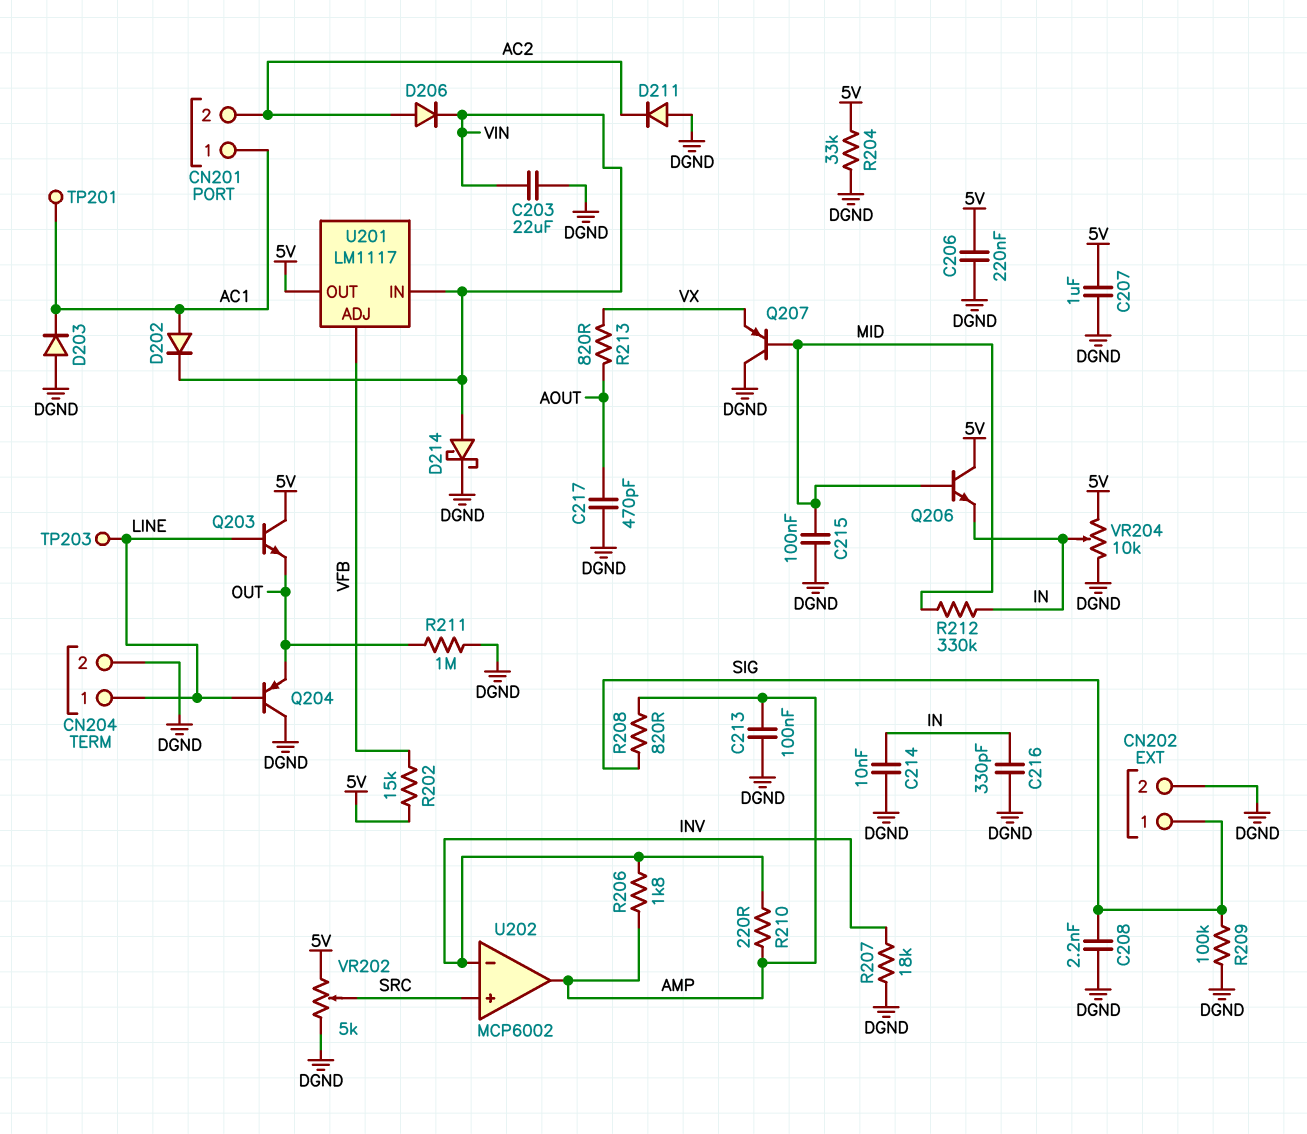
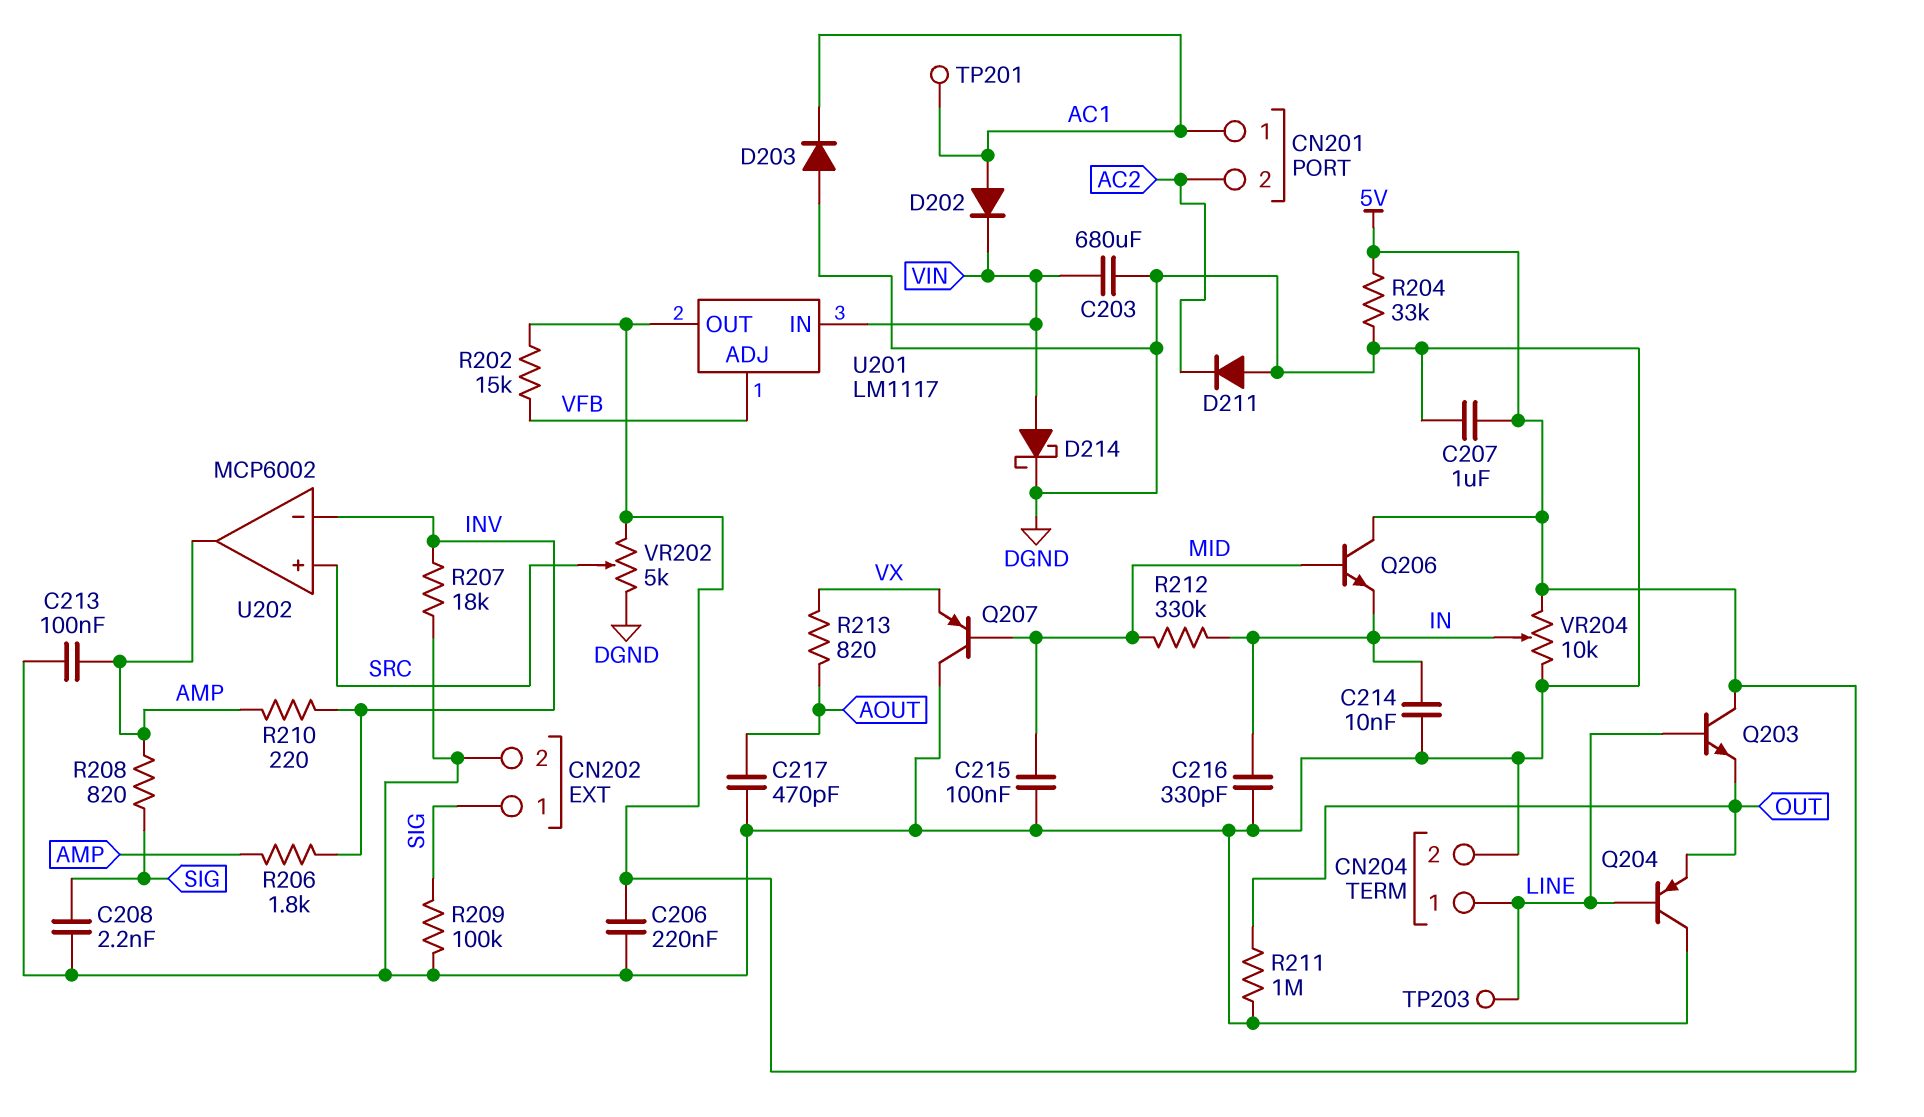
C203: 22uF (DGND, VIN) -> 680uF (DGND, VIN)
D206: diode (A AC2, K VIN) -> none

